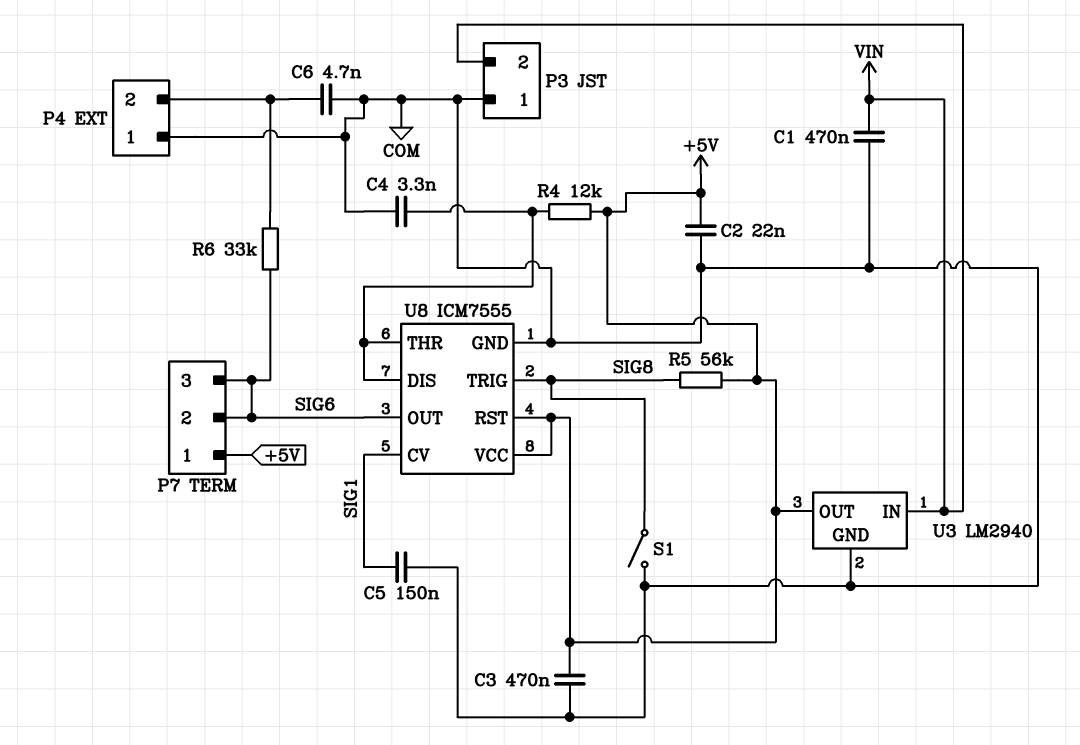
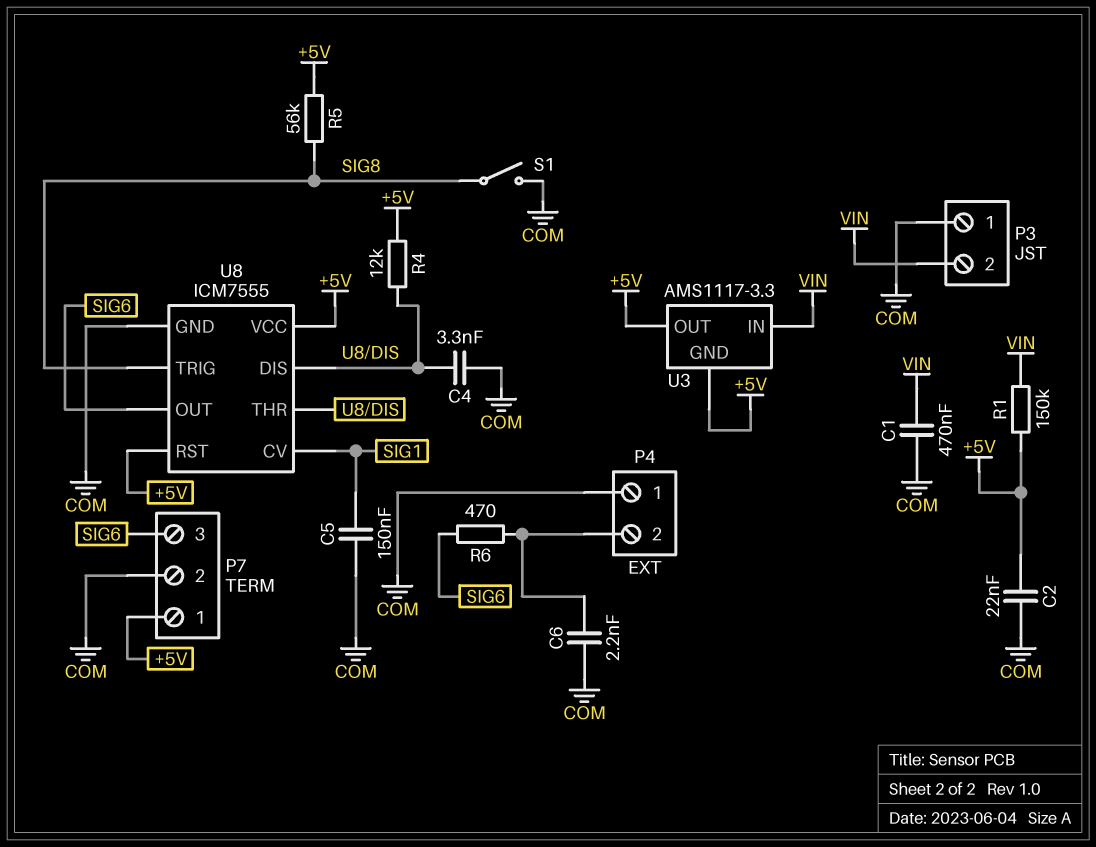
C3: 470nF (+5V, COM) -> none
C6: 4.7nF (COM, P4/2) -> 2.2nF (COM, P4/2)
P7 pin 2: SIG6 -> COM
R1: none -> 150k (+5V, VIN)
R6: 33k (P4/2, SIG6) -> 470 (P4/2, SIG6)
U3: LM2940 -> AMS1117-3.3
U3 pin GND: COM -> +5V

